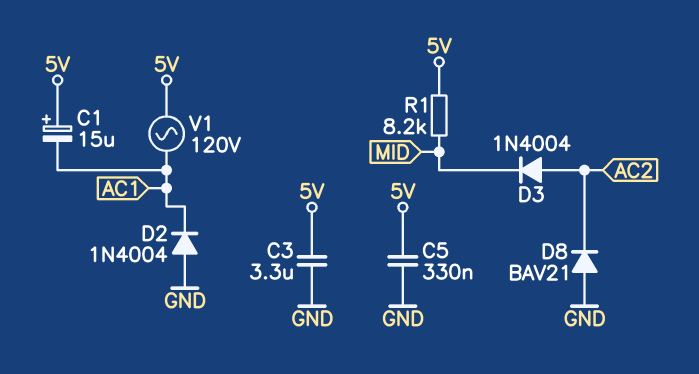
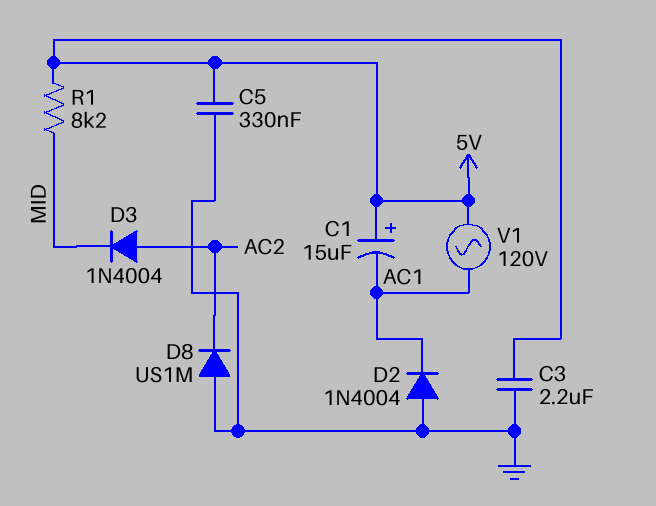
C3: 3.3uF (5V, GND) -> 2.2uF (5V, GND)
D8: diode BAV21 (A GND, K AC2) -> diode US1M (A GND, K AC2)

